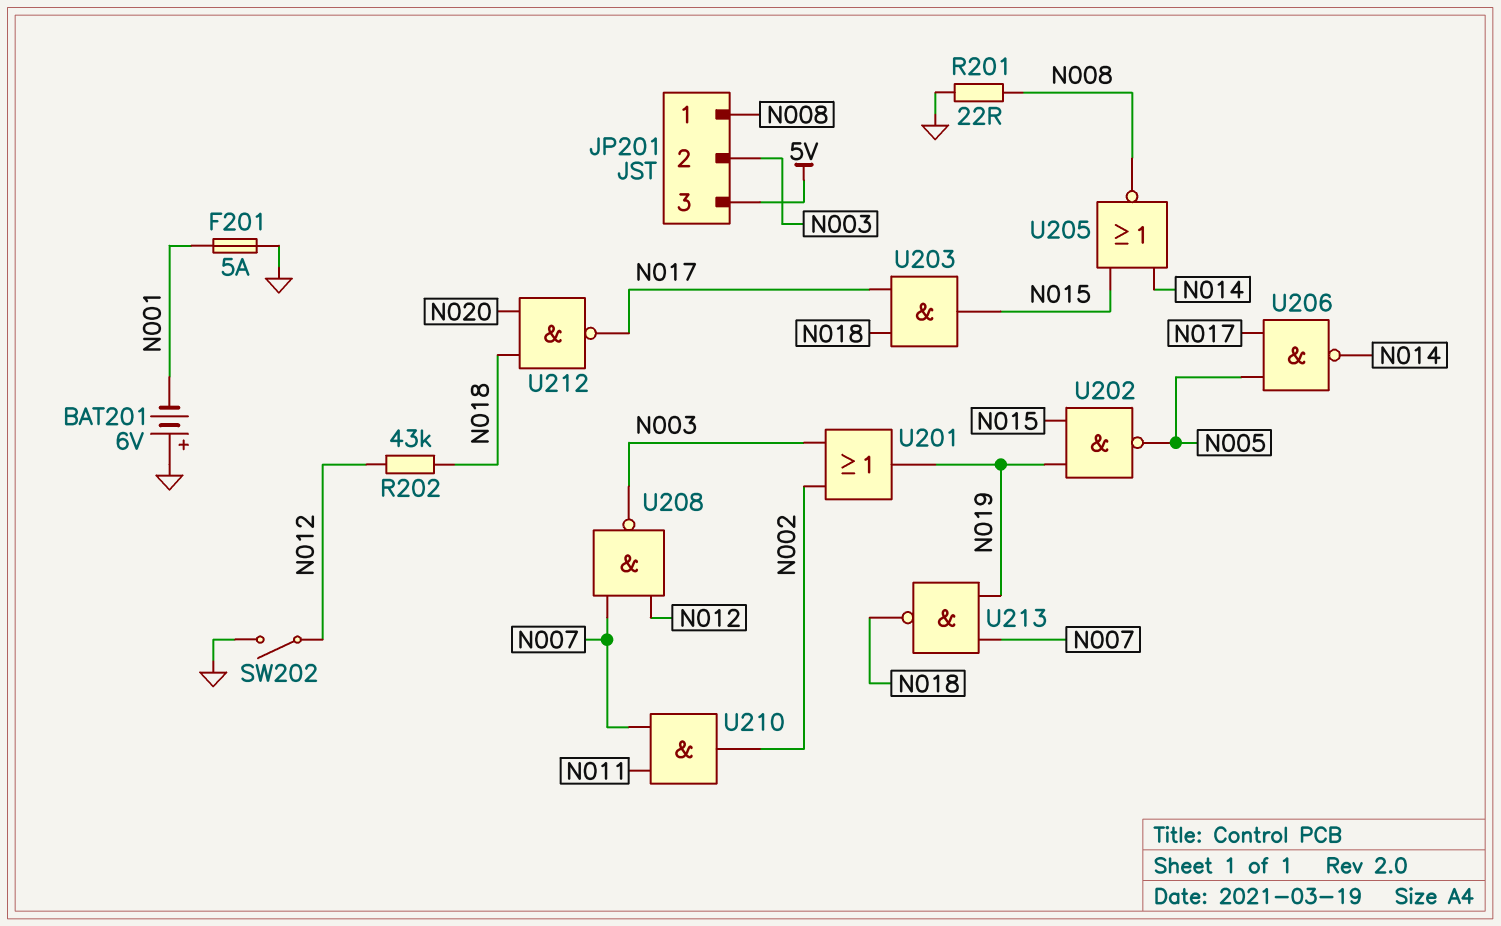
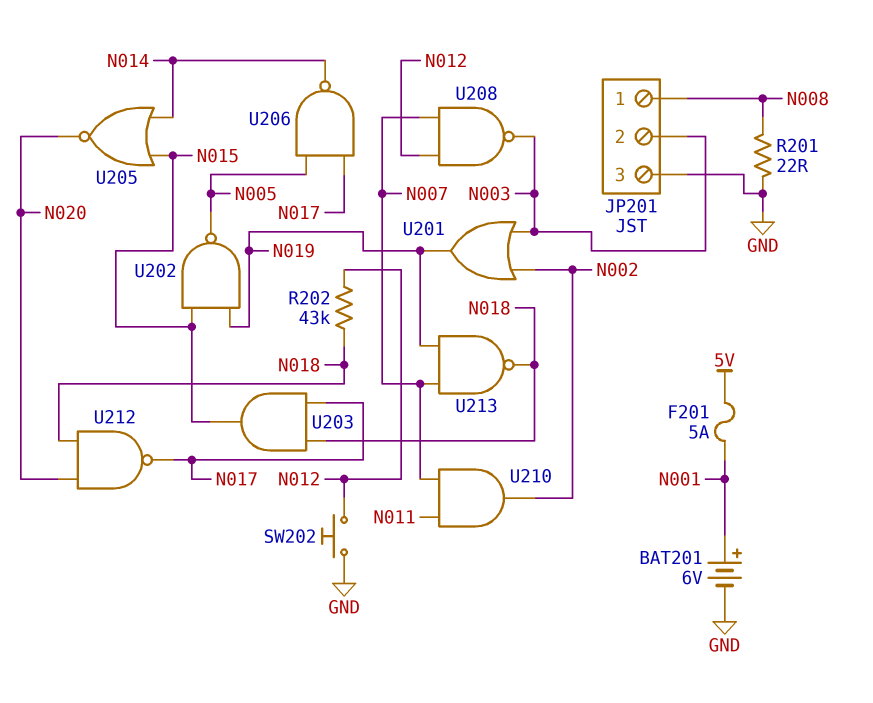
BAT201: 6V (plus GND, minus N001) -> 6V (plus N001, minus GND)
F201: 5A (GND, N001) -> 5A (5V, N001)
JP201 pin 3: 5V -> GND
SW202: switch (GND, N012) -> button (GND, N012)
U205: NOR (in N014, in N015, out N008) -> NOR (in N014, in N015, out N020)

